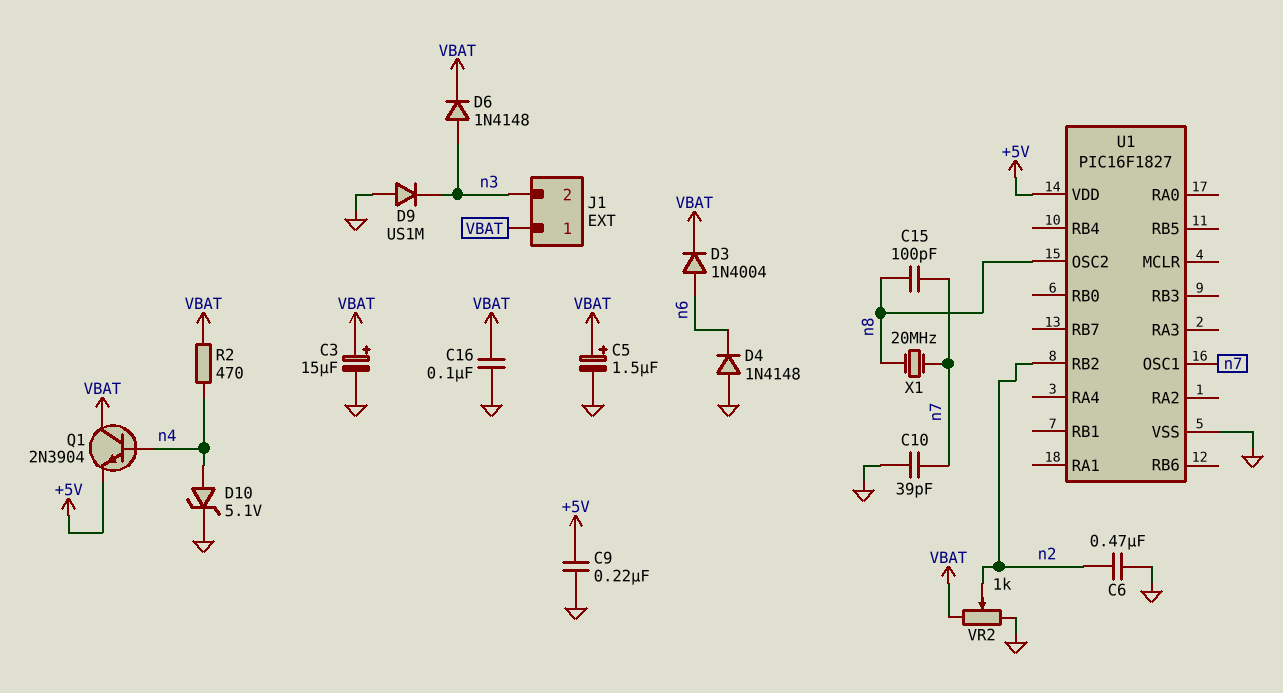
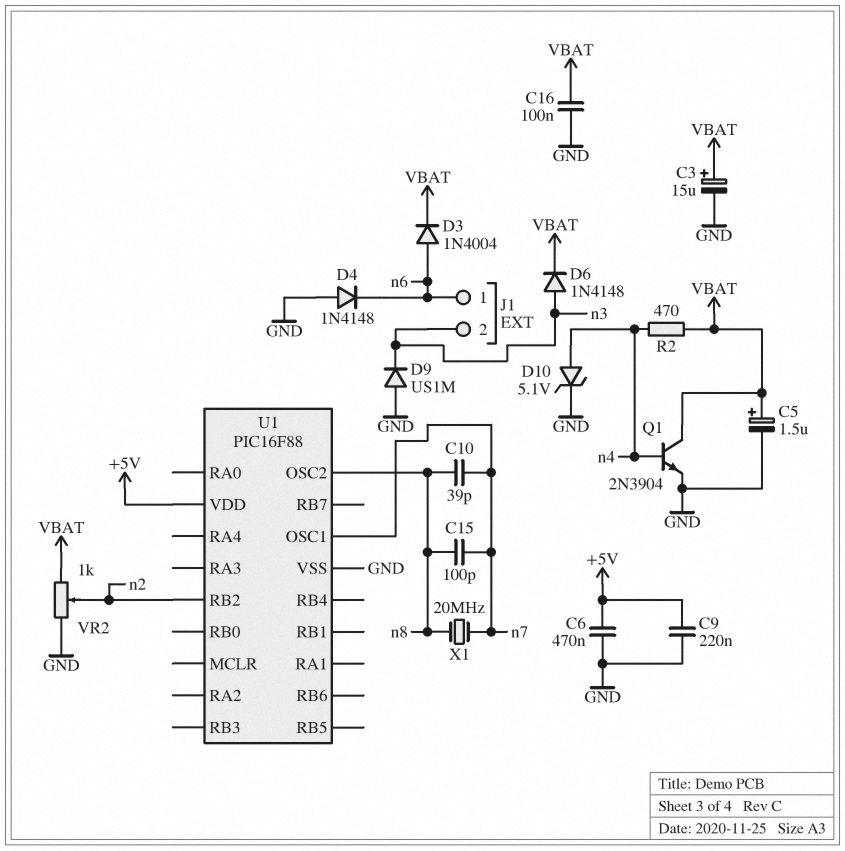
C6: 470nF (GND, n2) -> 470nF (+5V, GND)
C10: 39pF (GND, n7) -> 39pF (n7, n8)
J1 pin 1: VBAT -> n6
Q1: NPN 2N3904 (B n4, C VBAT, E +5V) -> NPN 2N3904 (B n4, C VBAT, E GND)
U1: PIC16F1827 -> PIC16F88

